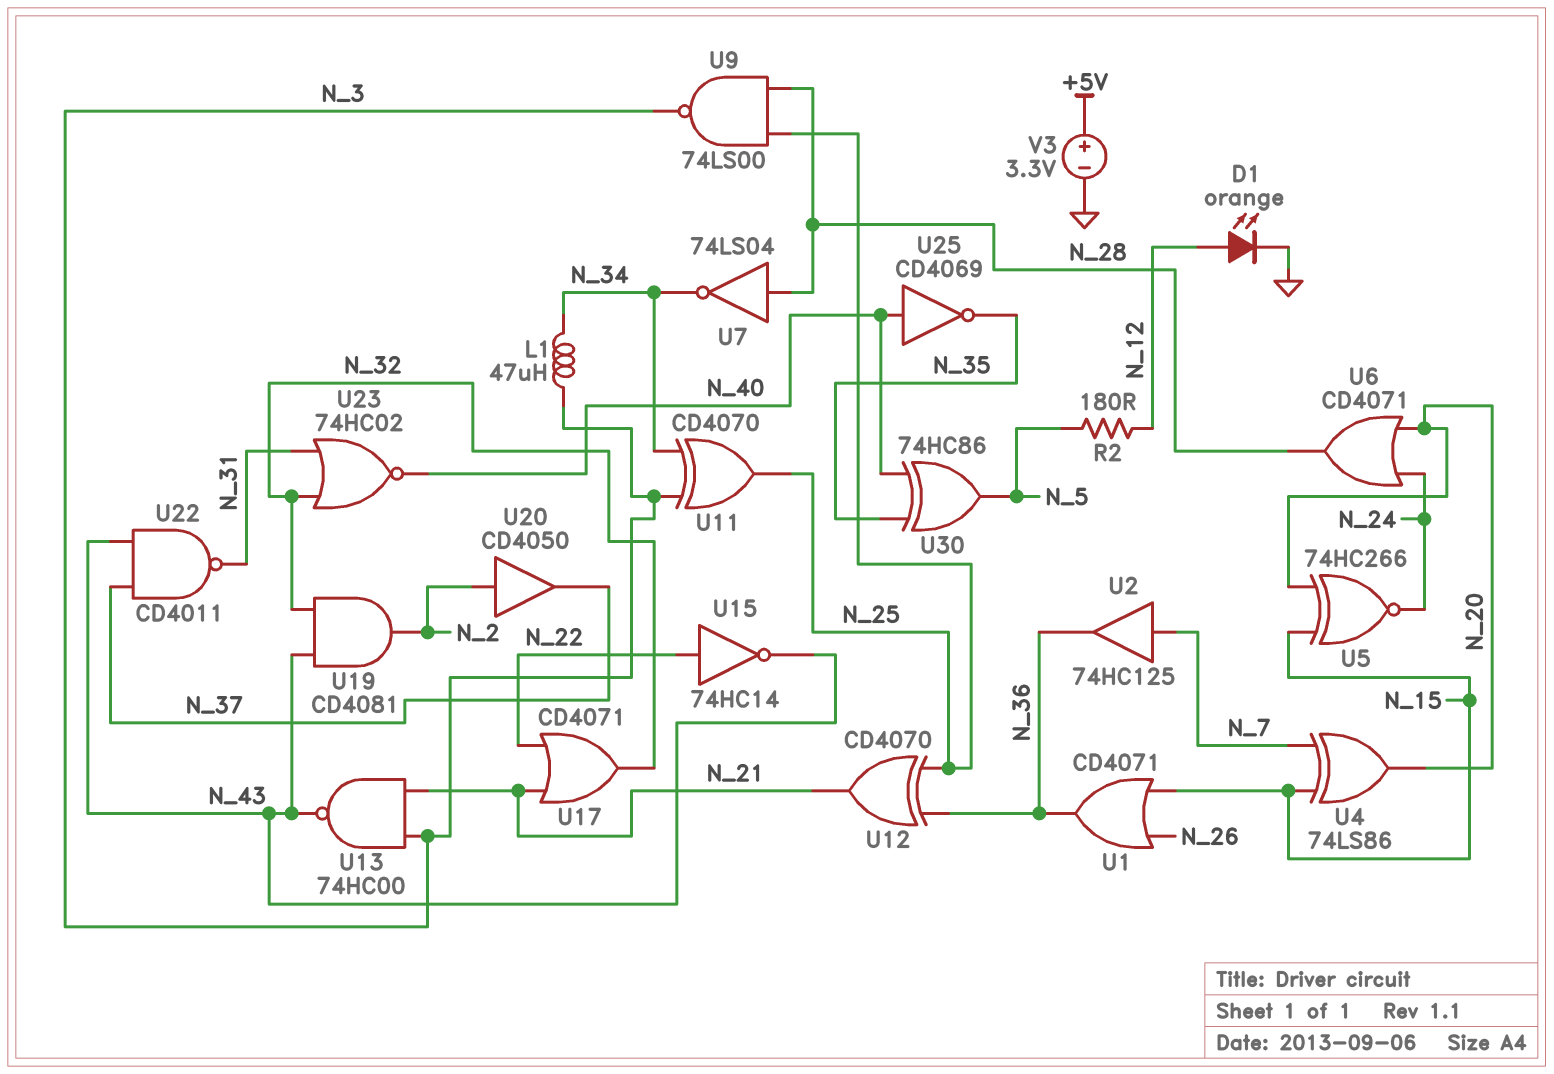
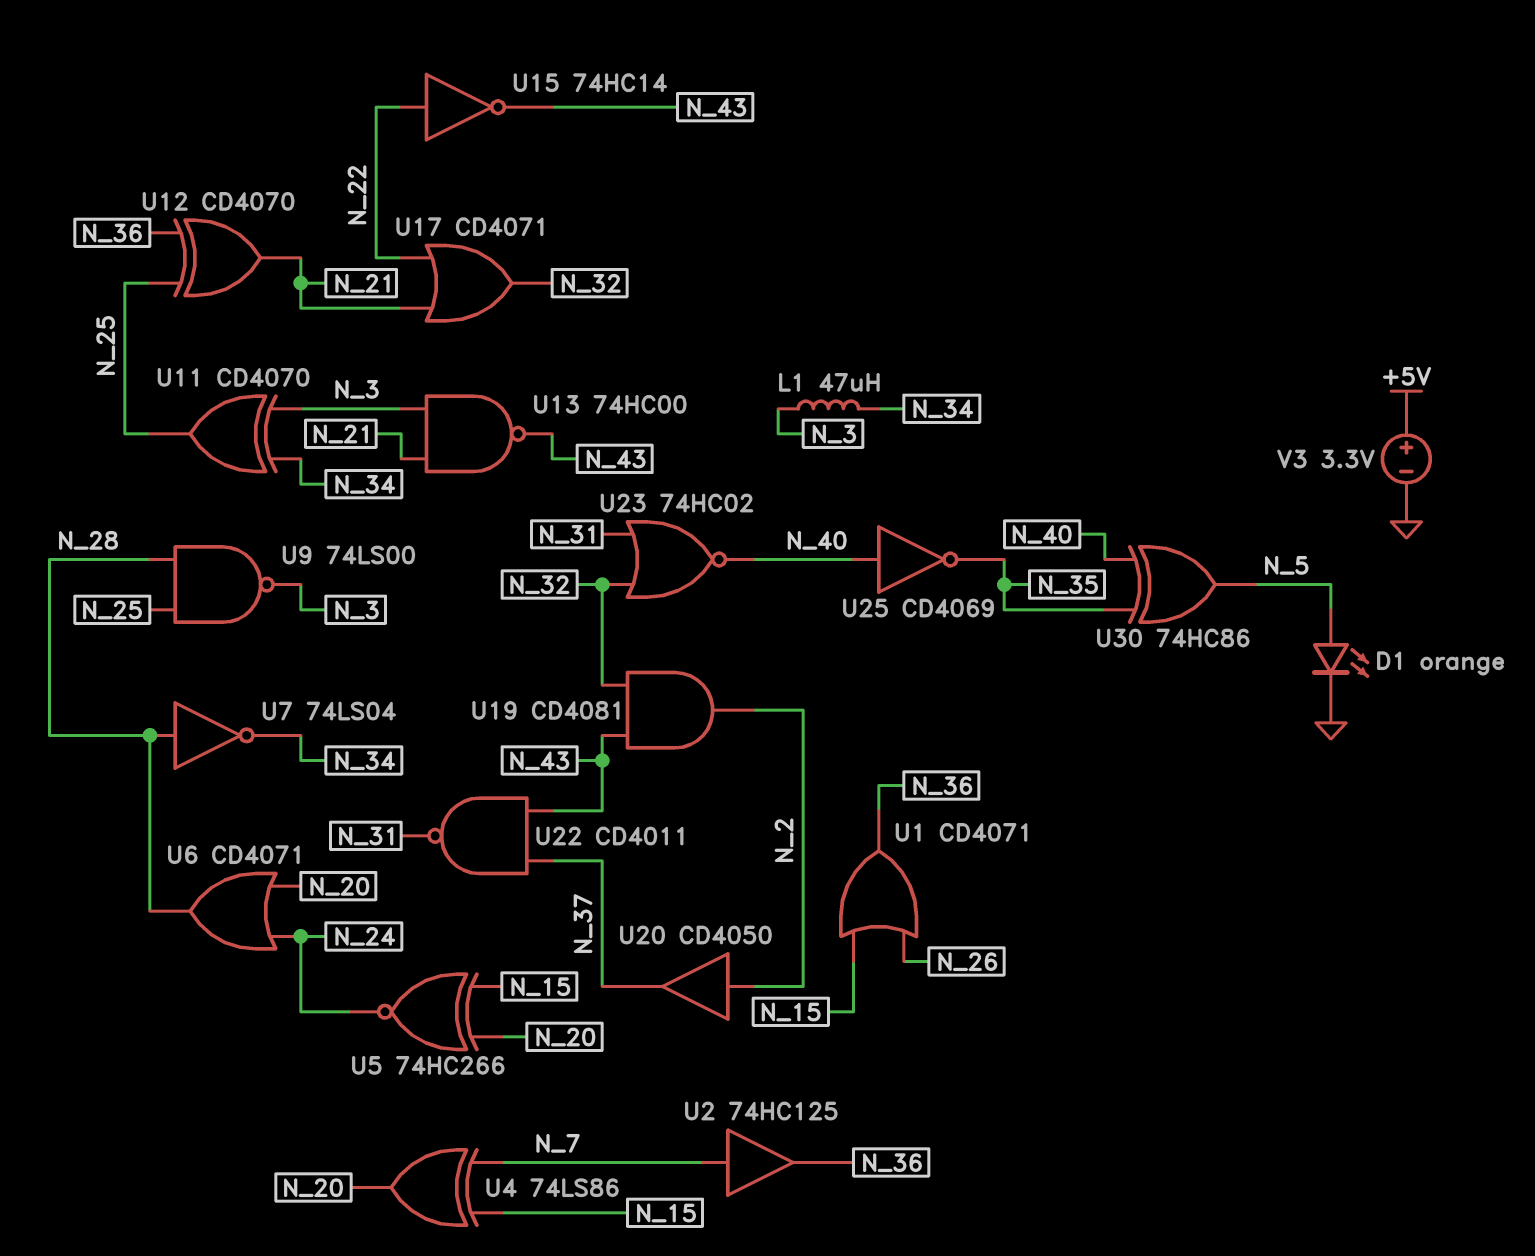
D1: LED orange (A N_12, K GND) -> LED orange (A N_5, K GND)
R2: 180 (N_5, N_12) -> none

